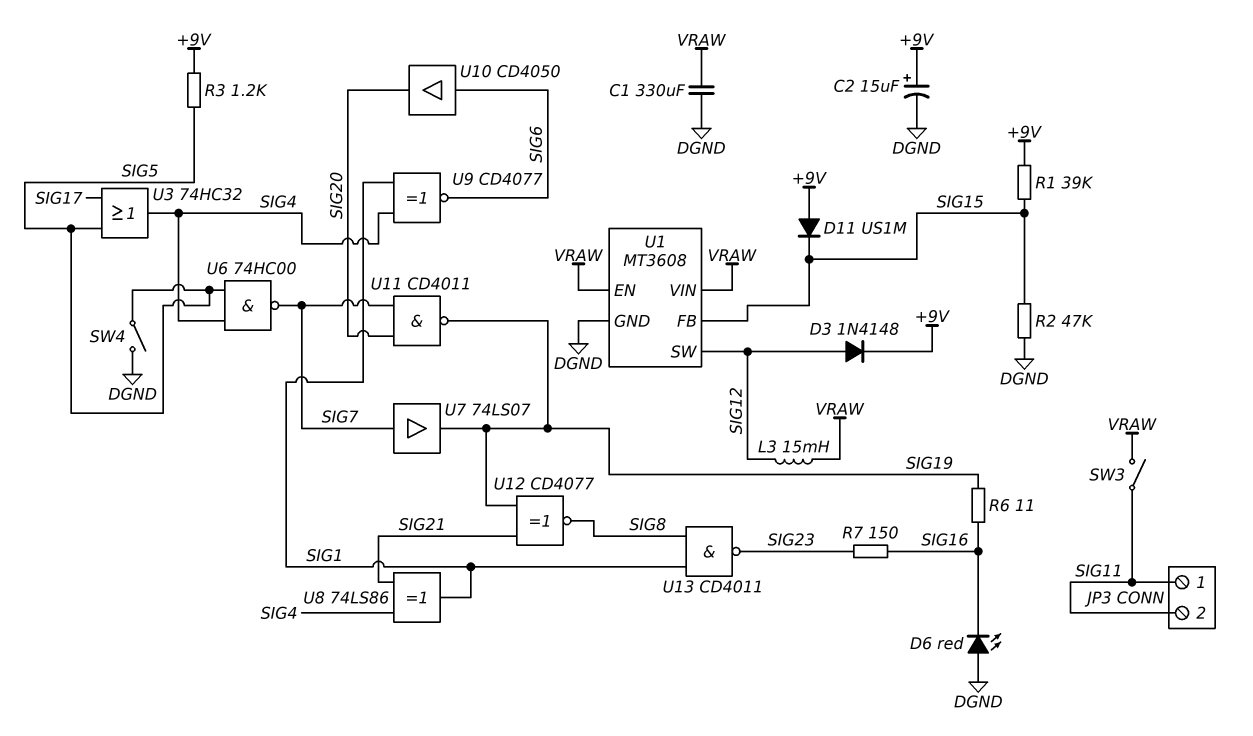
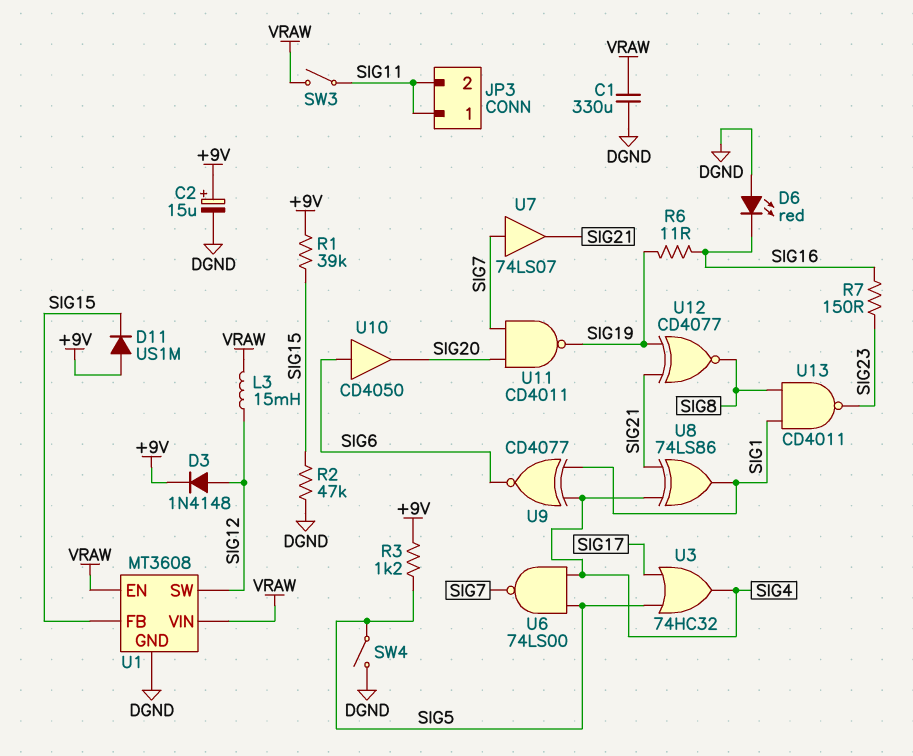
U6: NAND 74HC00 (in SIG4, in SIG5, out SIG7) -> NAND 74LS00 (in SIG4, in SIG5, out SIG7)
U7: buffer 74LS07 (in SIG7, out SIG19) -> buffer 74LS07 (in SIG7, out SIG21)

